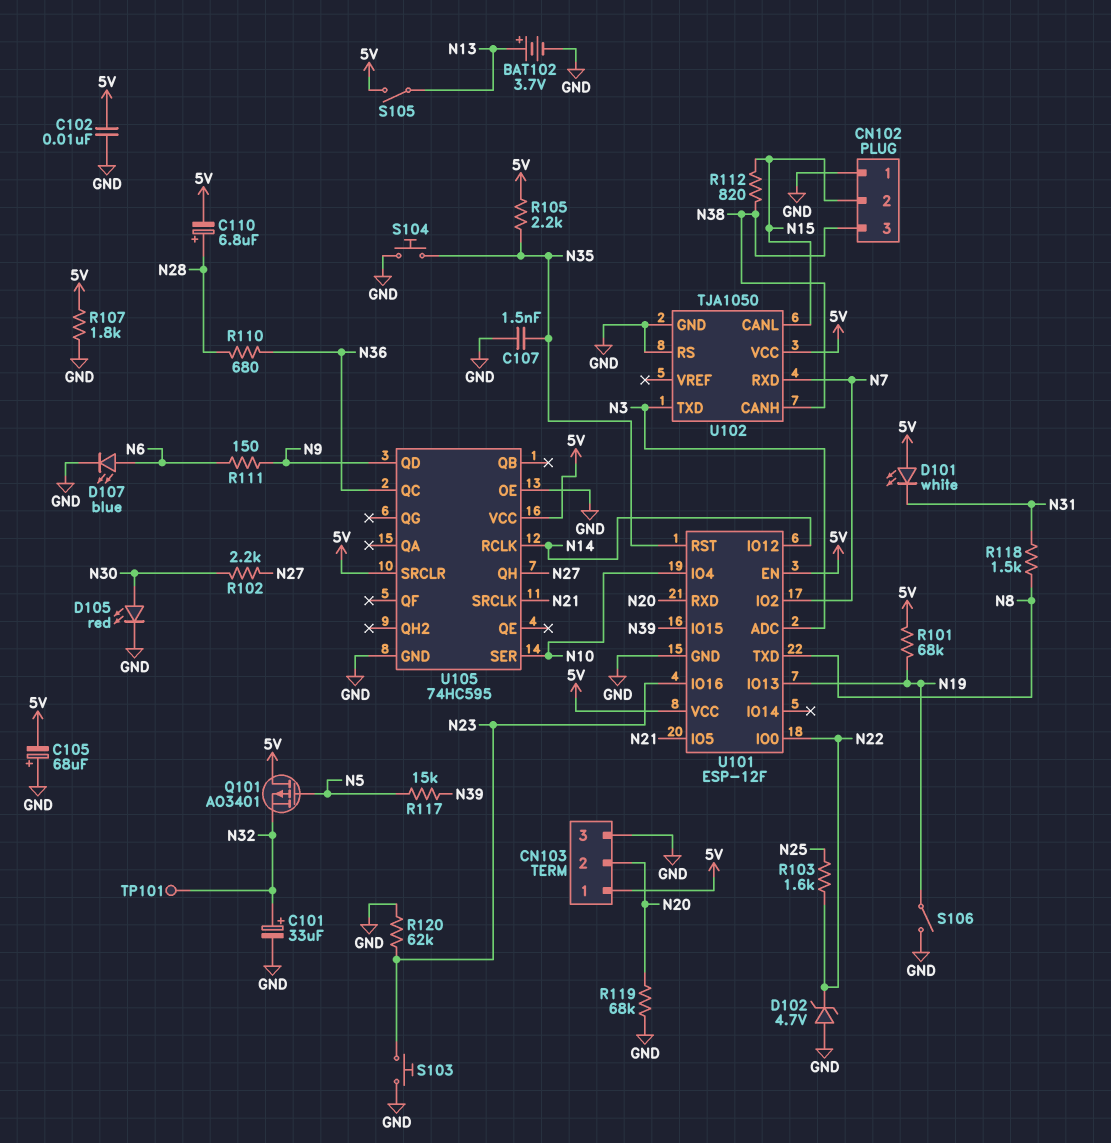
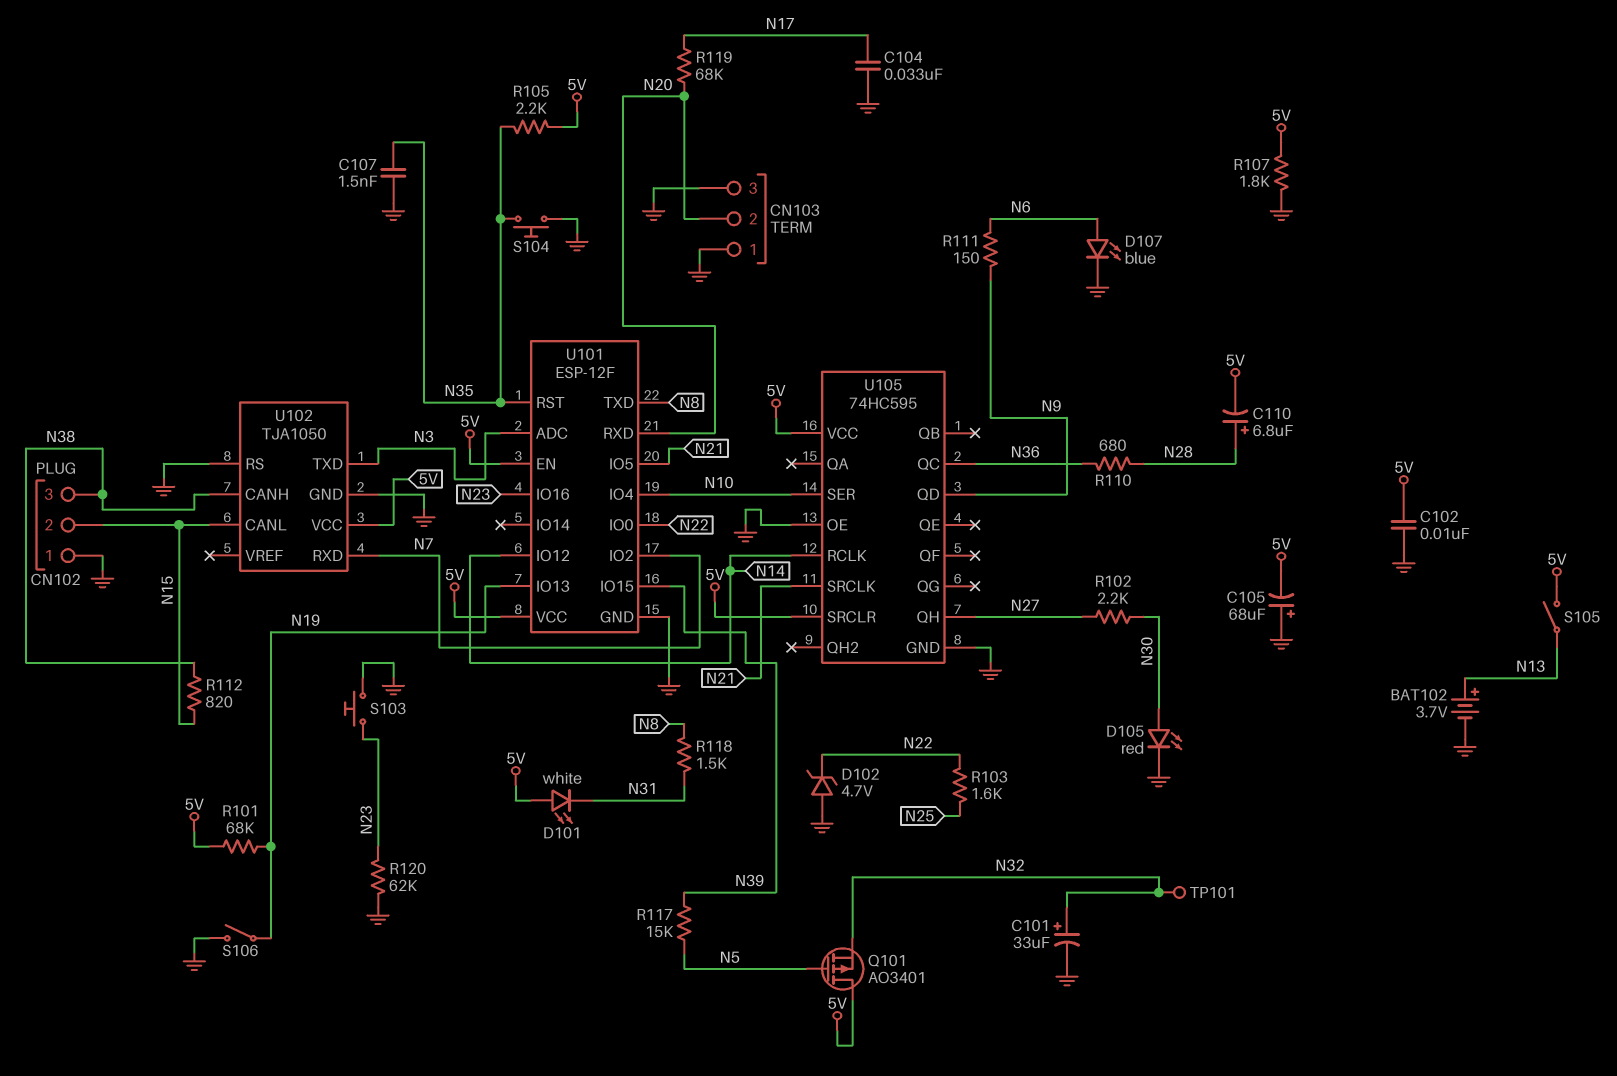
C104: none -> 33nF (GND, N17)
CN103 pin 1: 5V -> GND
R119: 68k (GND, N20) -> 68k (N17, N20)

